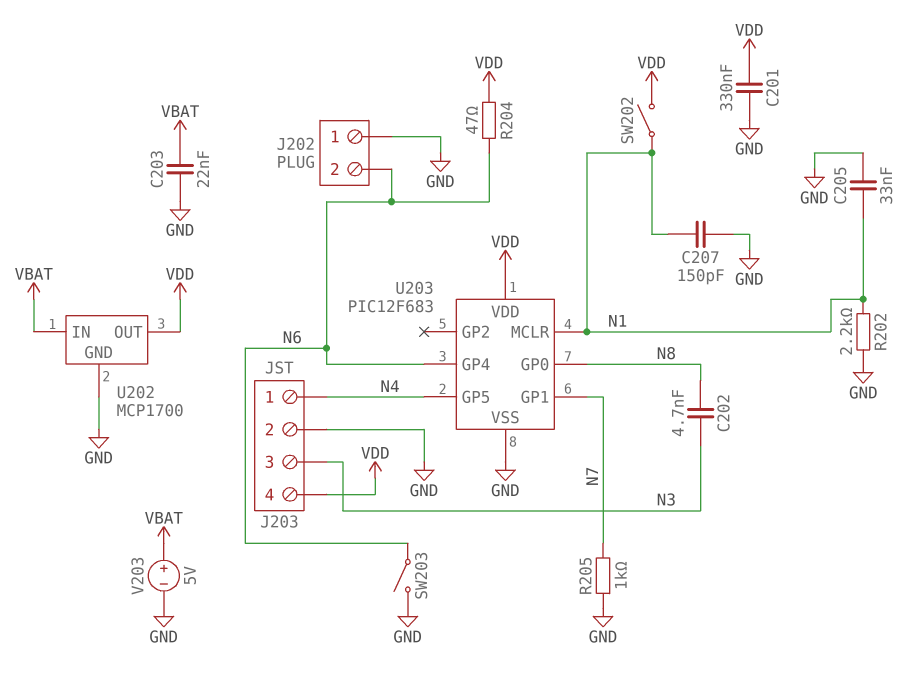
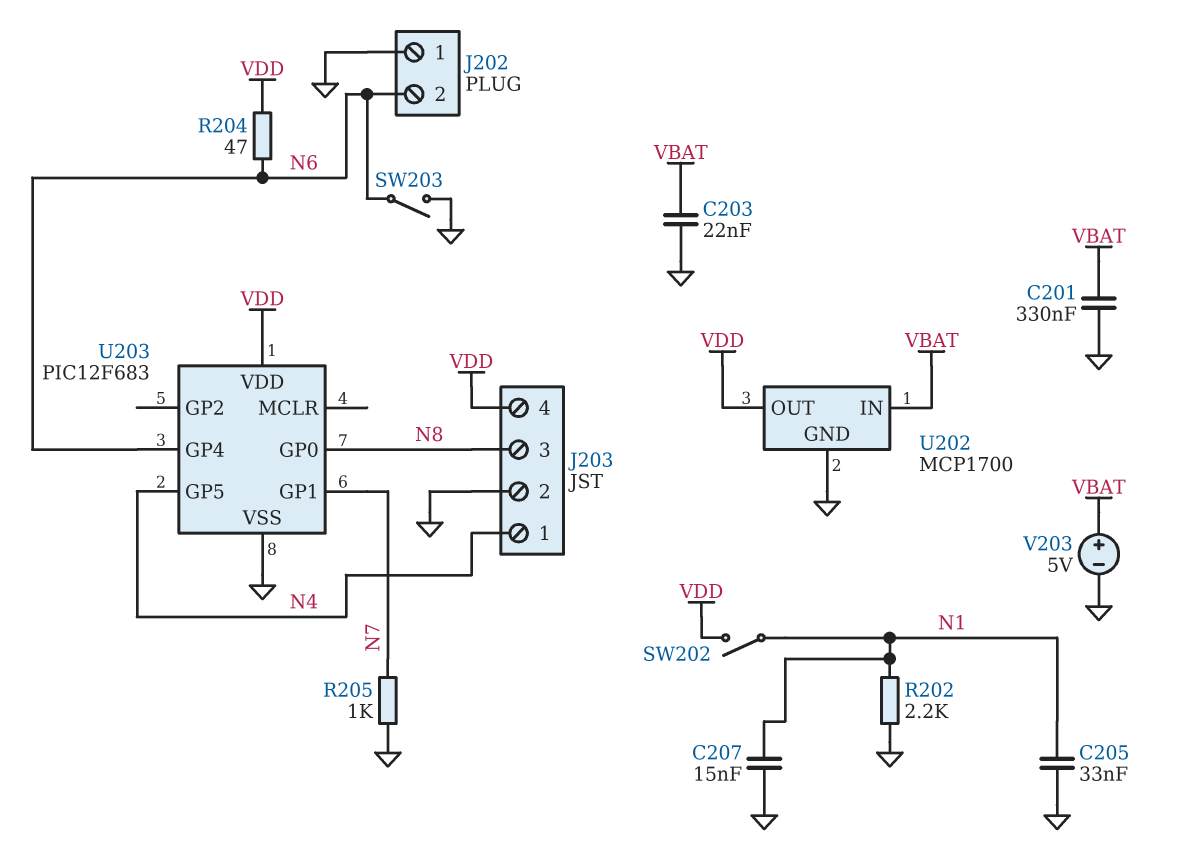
C201: 330nF (GND, VDD) -> 330nF (GND, VBAT)
C202: 4.7nF (N3, N8) -> none
C207: 150pF (GND, N1) -> 15nF (GND, N1)
J203 pin 3: N3 -> N8
U203 pin MCLR: N1 -> none

